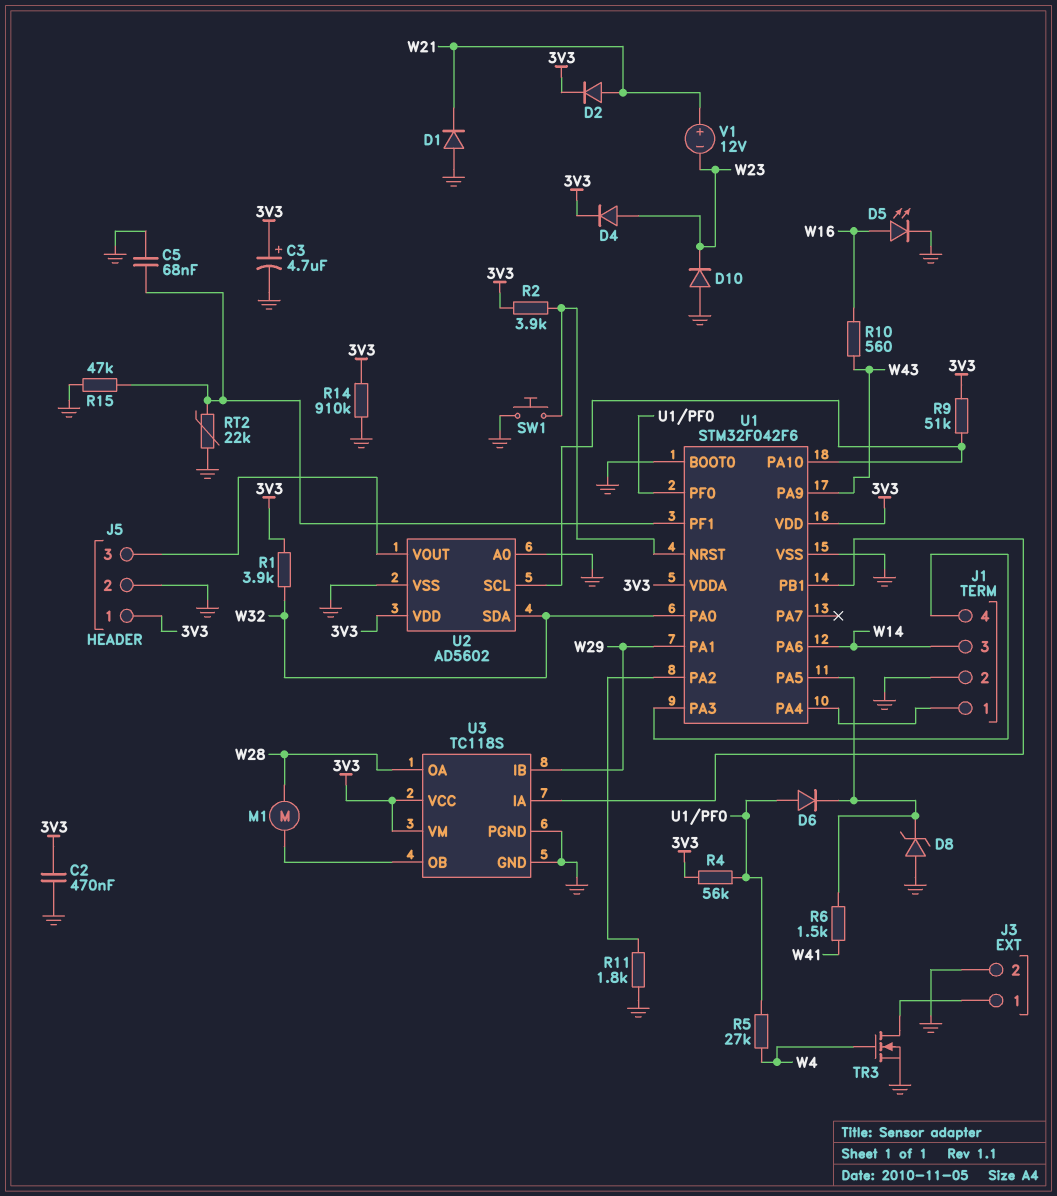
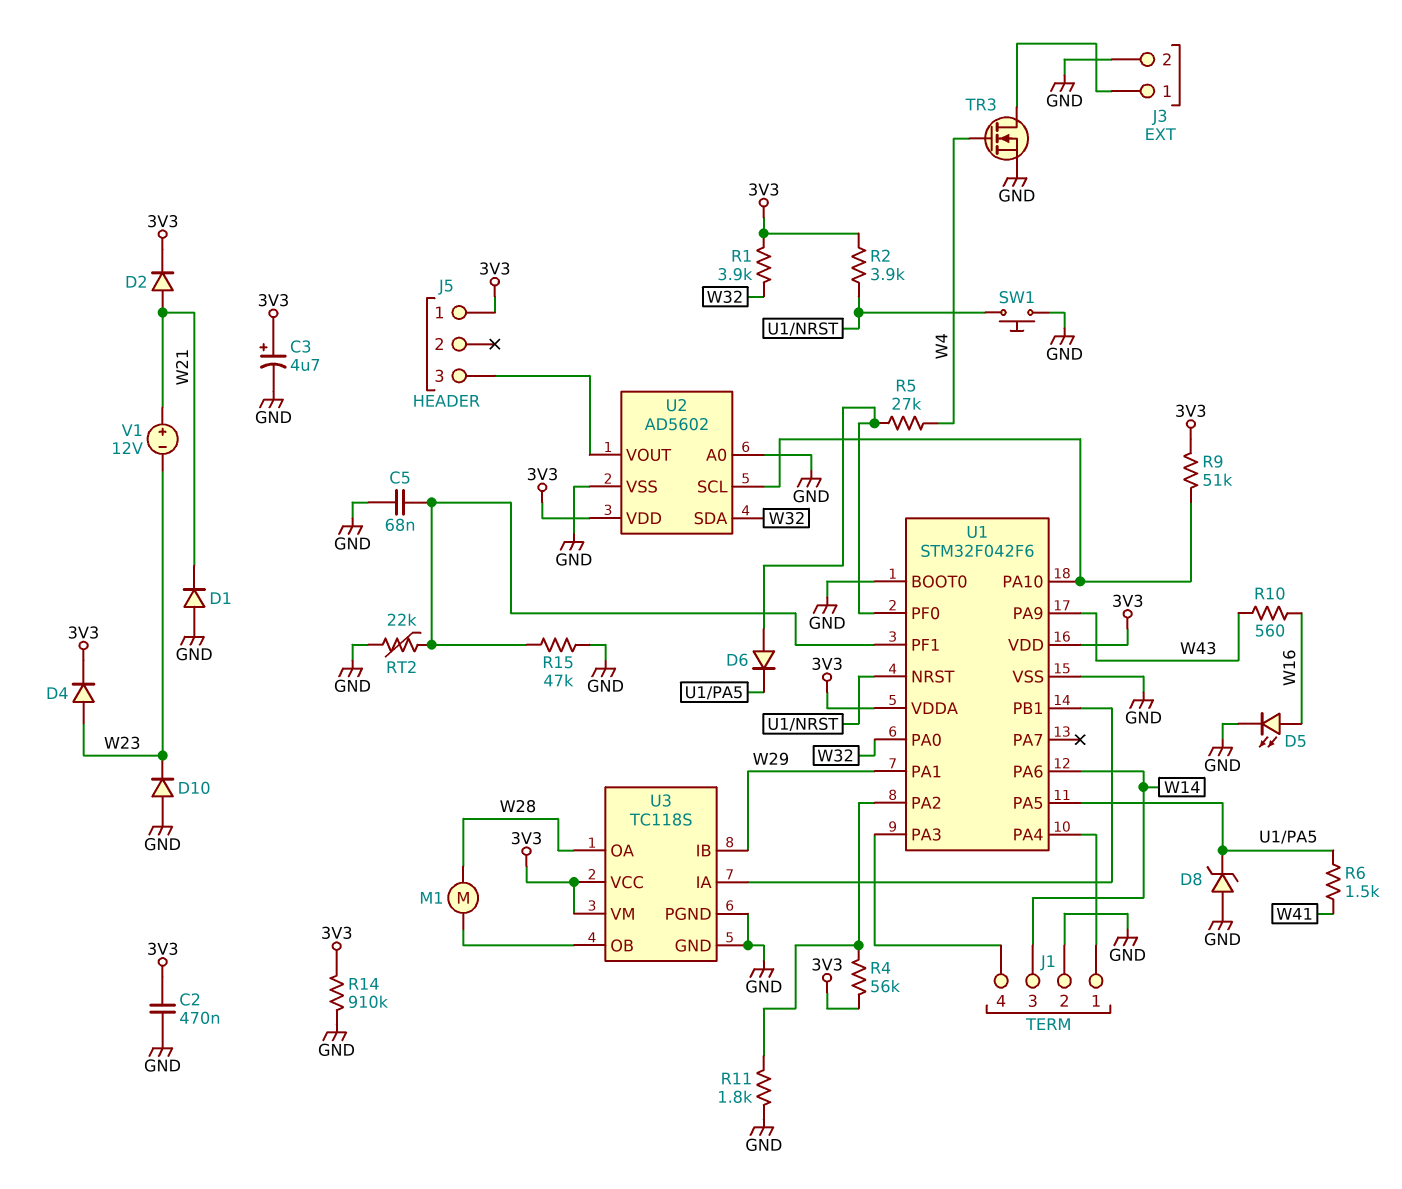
J5 pin 2: GND -> none
R4: 56k (3V3, U1/PF0) -> 56k (3V3, U1/PA2)

